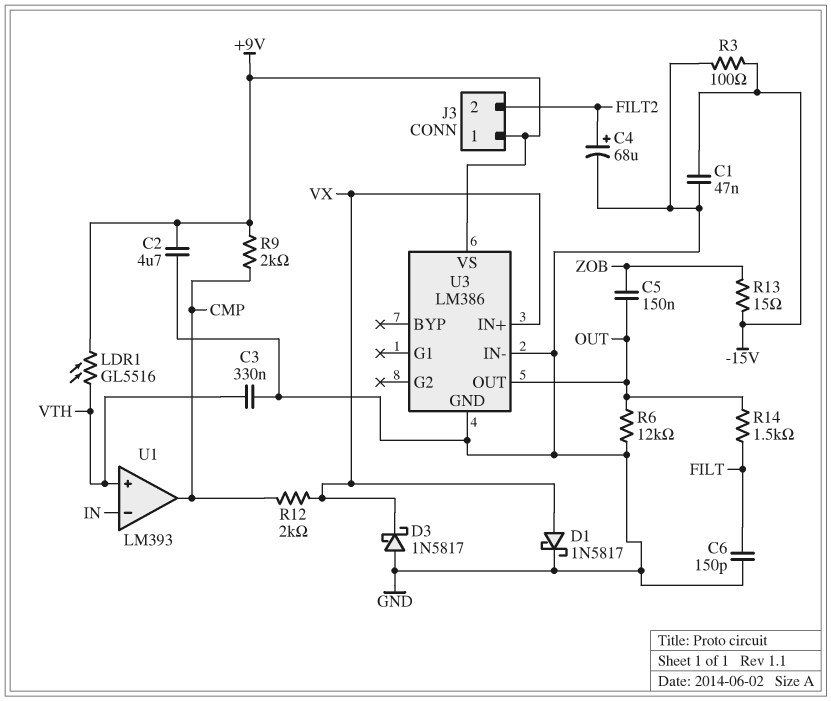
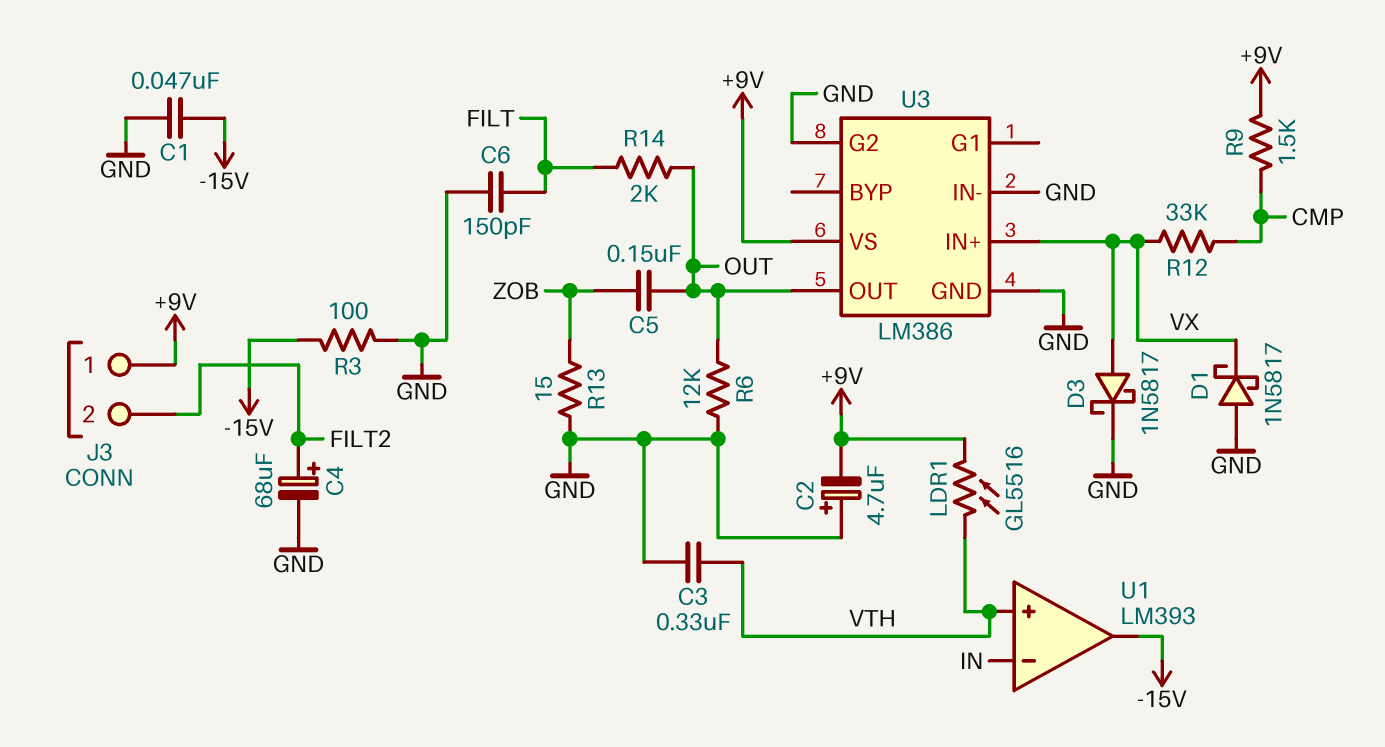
C2: 4.7uF (+9V, GND) -> 4.7uF (plus GND, minus +9V)
D1: schottky 1N5817 (A VX, K GND) -> schottky 1N5817 (A GND, K VX)
D3: schottky 1N5817 (A GND, K VX) -> schottky 1N5817 (A VX, K GND)
R9: 2k (+9V, CMP) -> 1.5k (+9V, CMP)
R12: 2k (CMP, VX) -> 33k (CMP, VX)
R13: 15 (-15V, ZOB) -> 15 (GND, ZOB)
R14: 1.5k (FILT, OUT) -> 2k (FILT, OUT)
U1 pin out: CMP -> -15V
U3 pin G2: none -> GND

